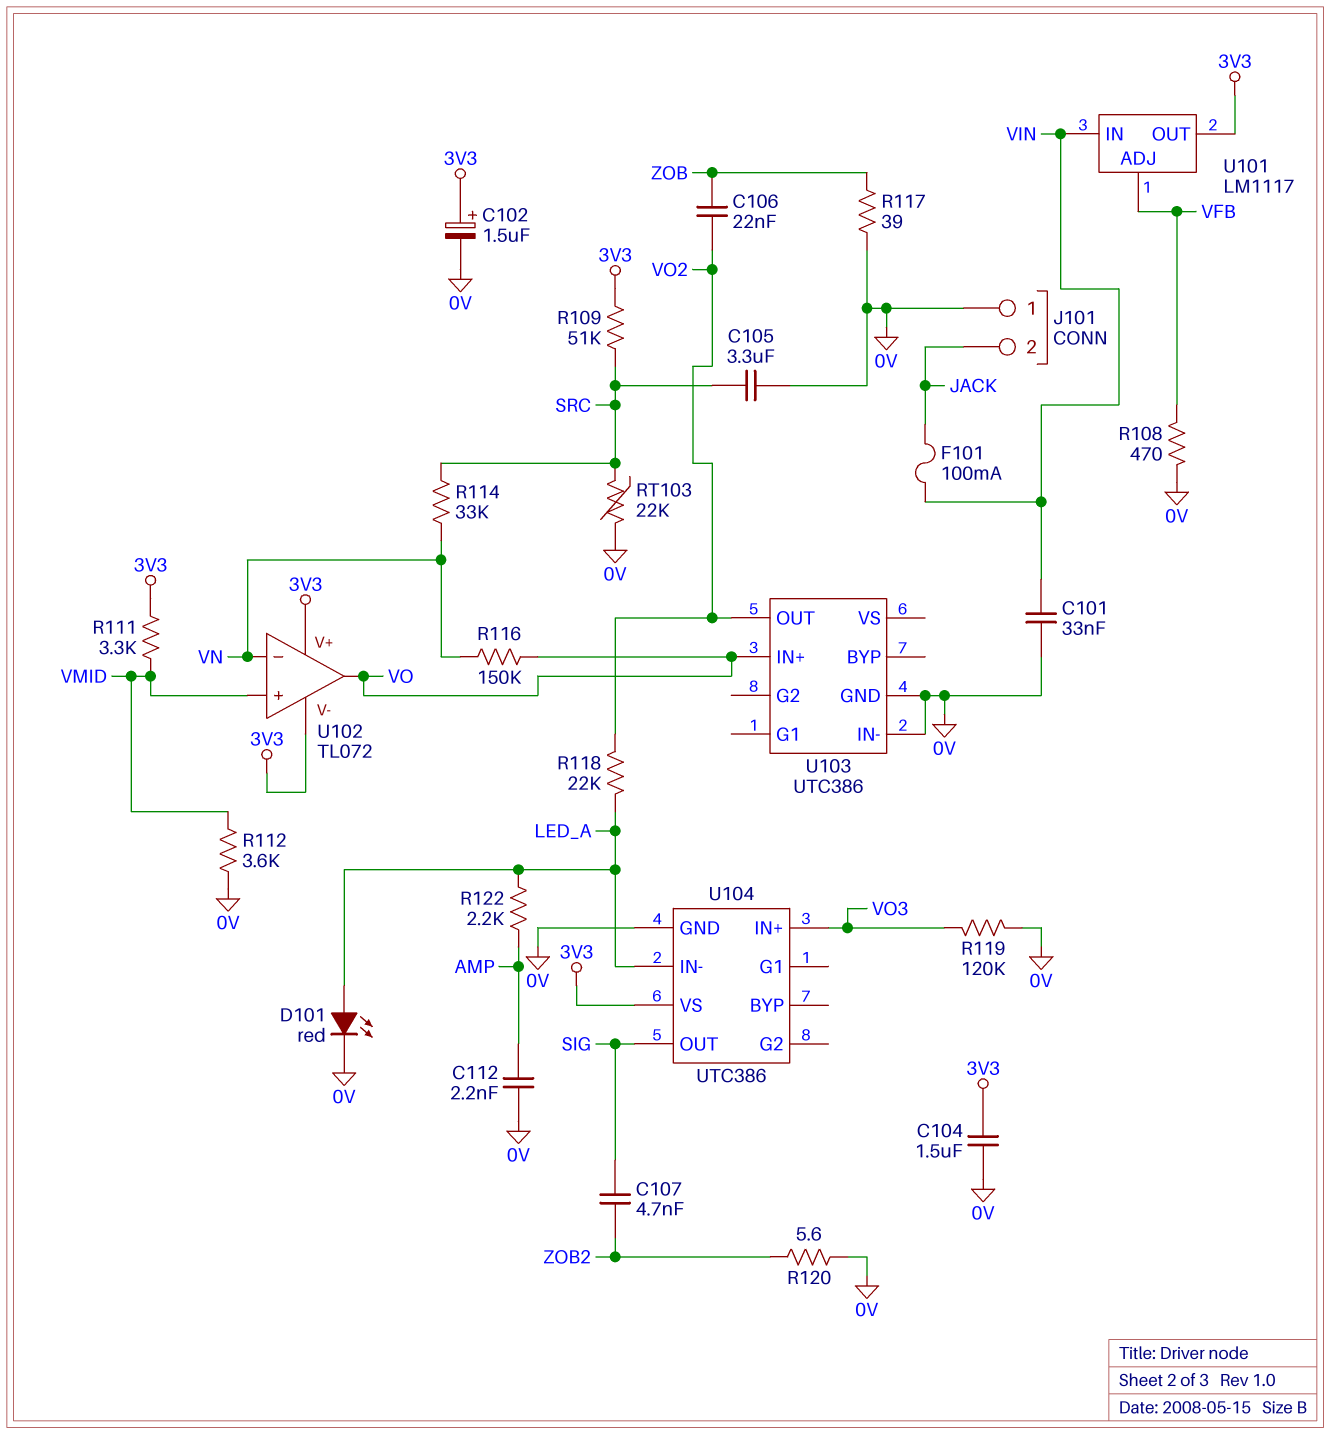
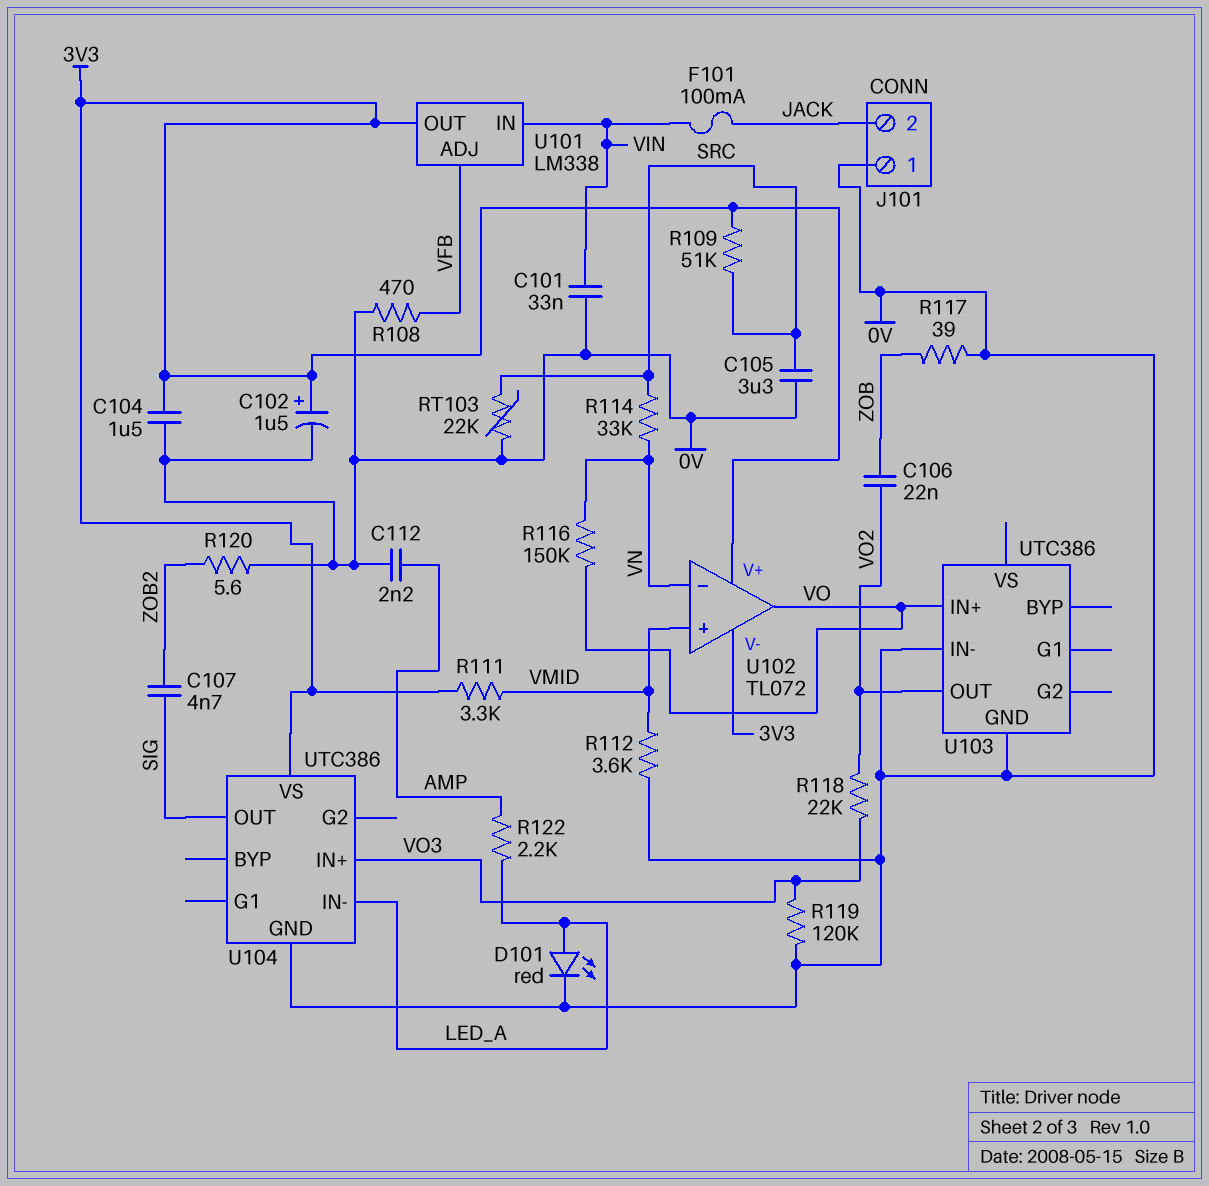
R118: 22k (LED_A, VO2) -> 22k (VO2, VO3)
U101: LM1117 -> LM338

